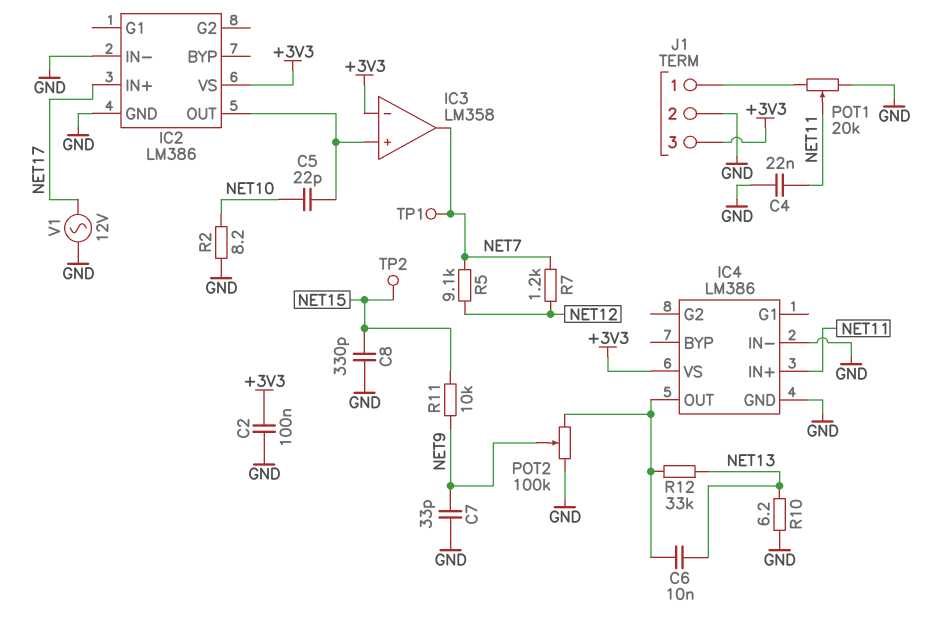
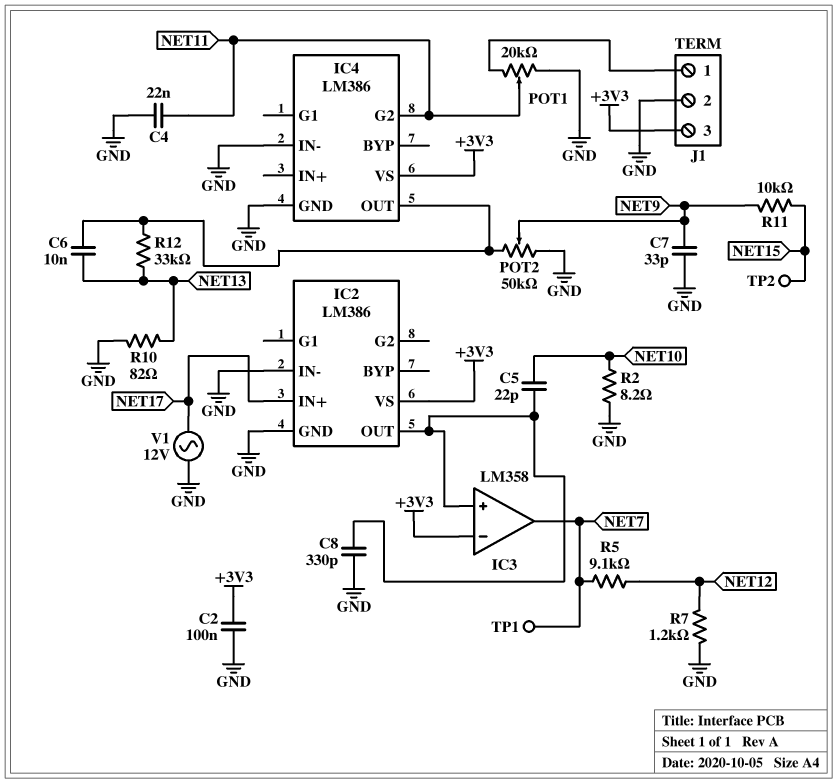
C8: 330pF (GND, NET15) -> 330pF (GND, IC2/OUT)
IC4 pin G2: none -> NET11
IC4 pin IN+: NET11 -> none
POT2: 100k (GND, IC4/OUT, wiper NET9) -> 50k (GND, IC4/OUT, wiper NET9)
R7: 1.2k (NET7, NET12) -> 1.2k (GND, NET12)
R10: 6.2 (GND, NET13) -> 82 (GND, NET13)

